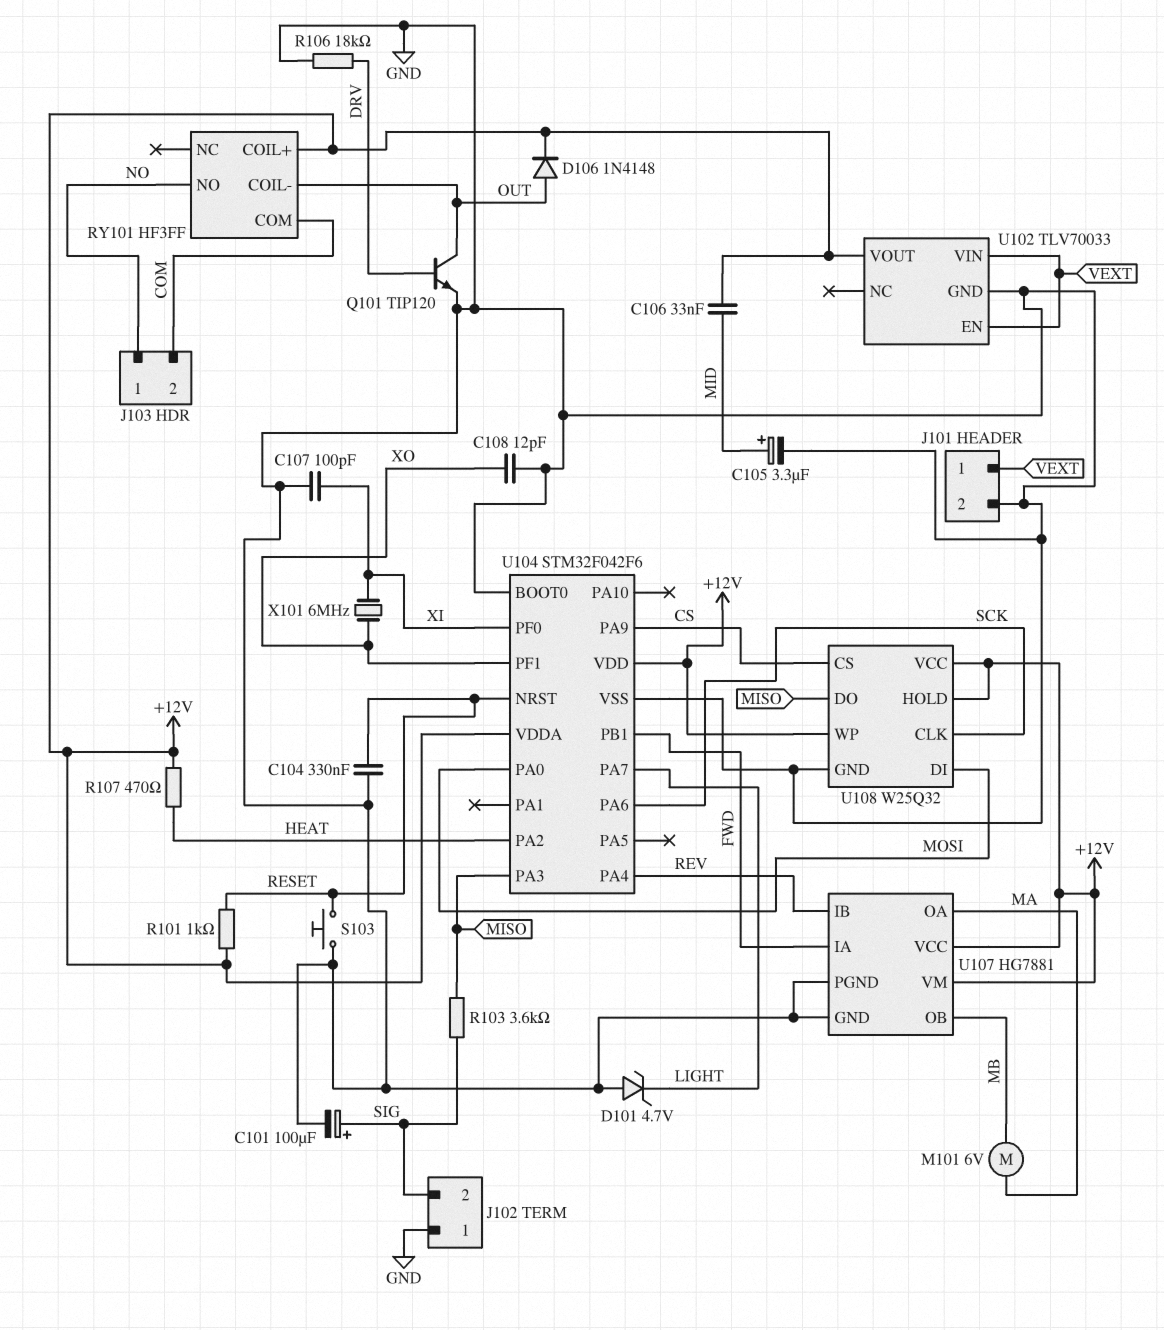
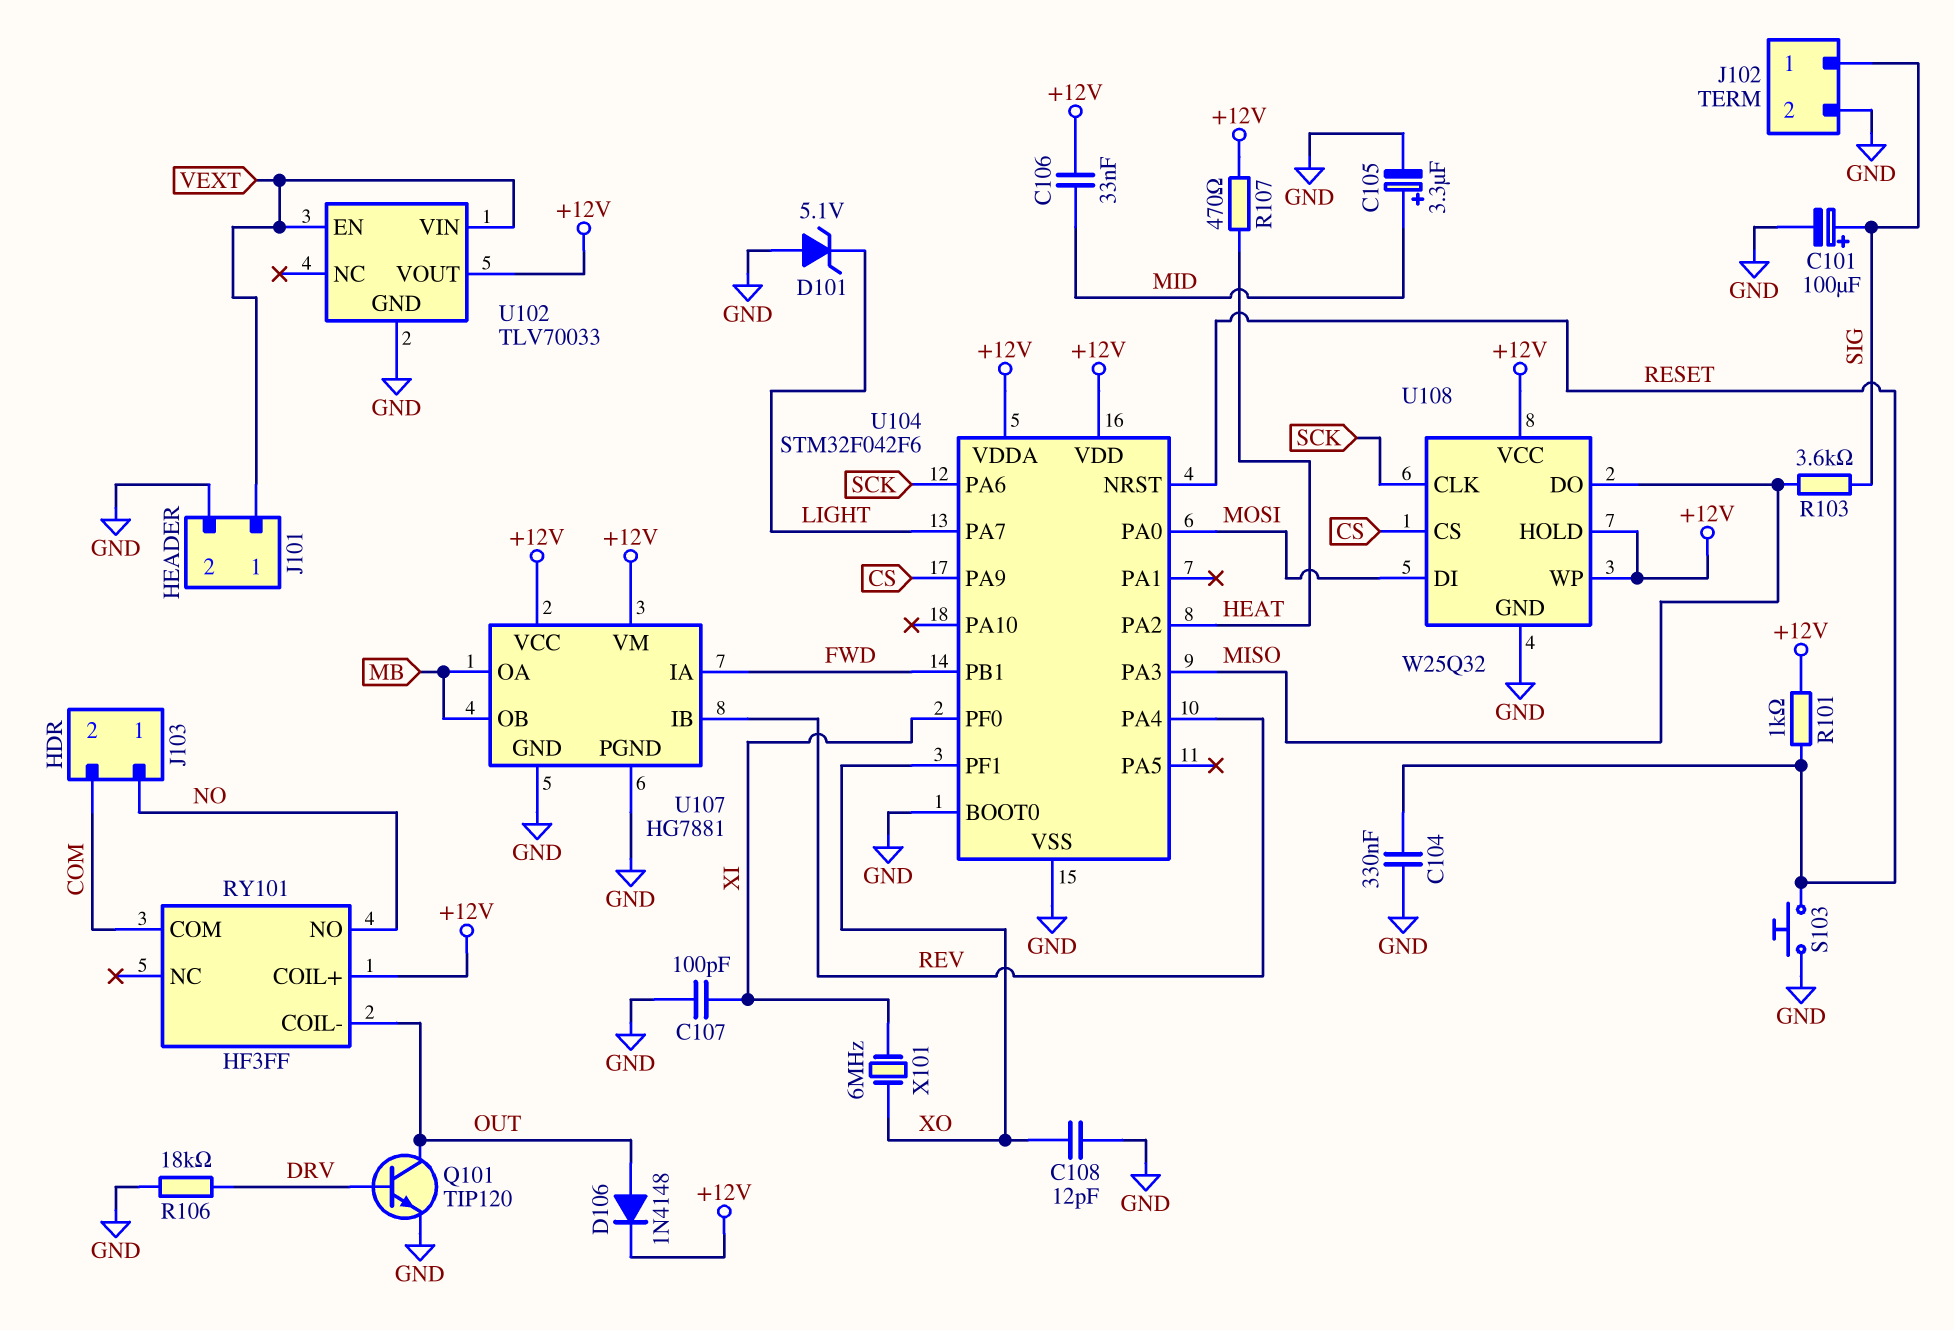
D101: zener 4.7V (A GND, K LIGHT) -> zener 5.1V (A GND, K LIGHT)
J102 pin 1: GND -> SIG
J102 pin 2: SIG -> GND
M101: motor 6V (MA, MB) -> none
U107 pin OA: MA -> MB

